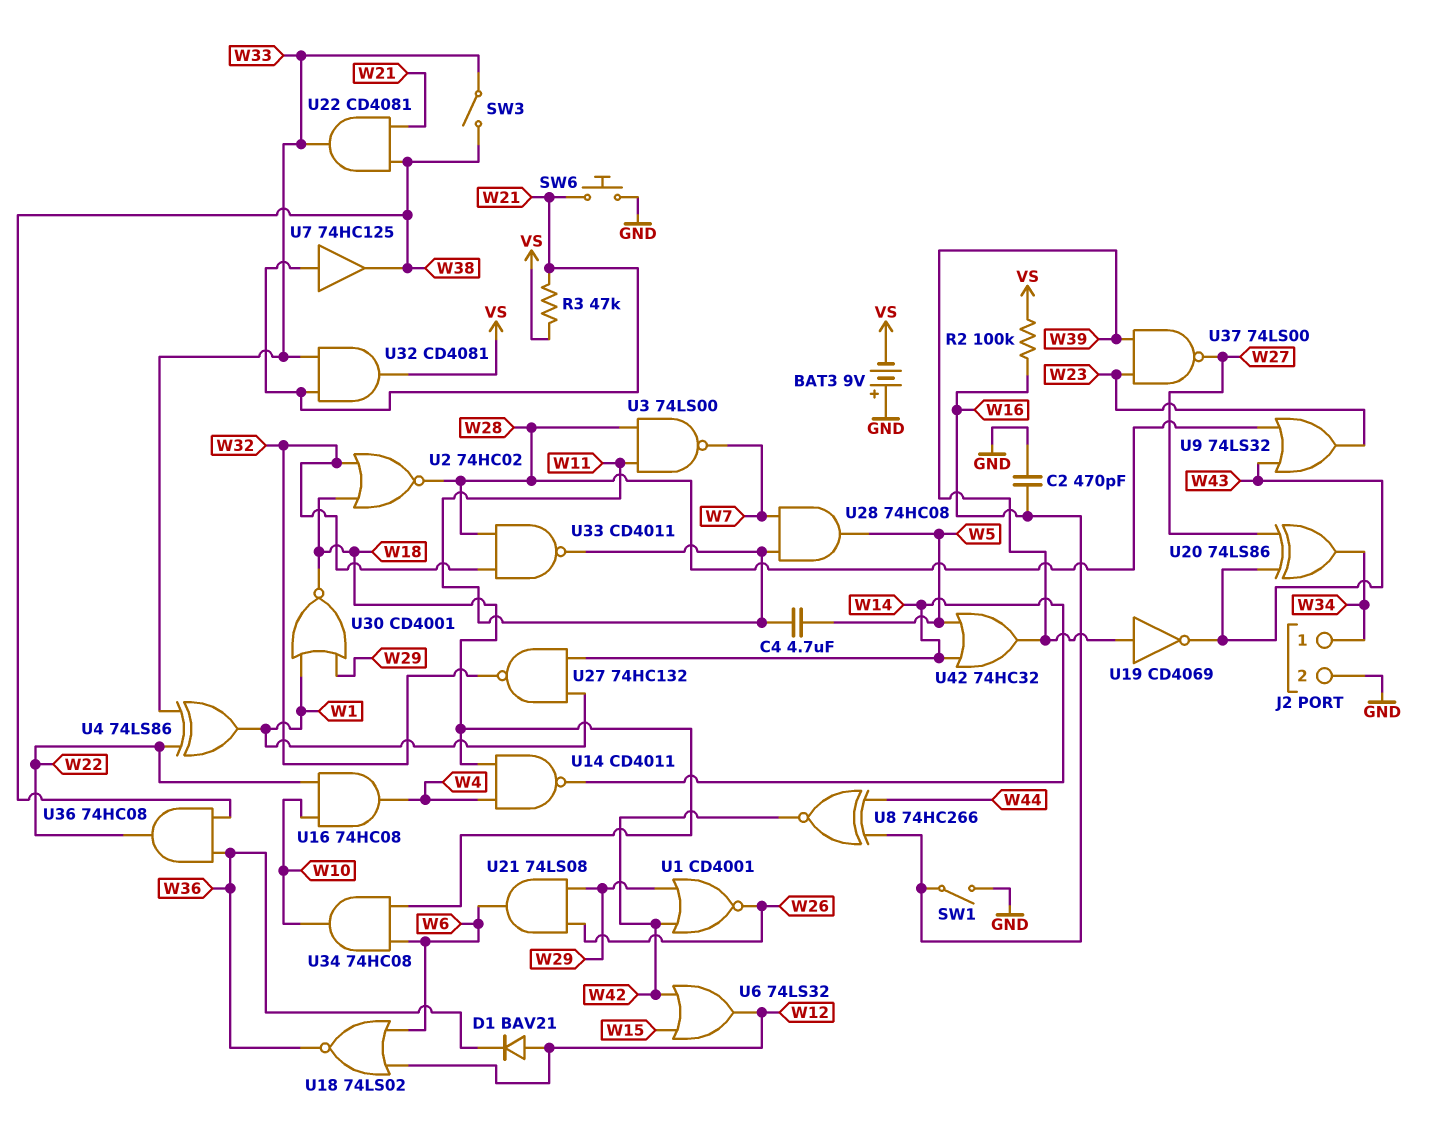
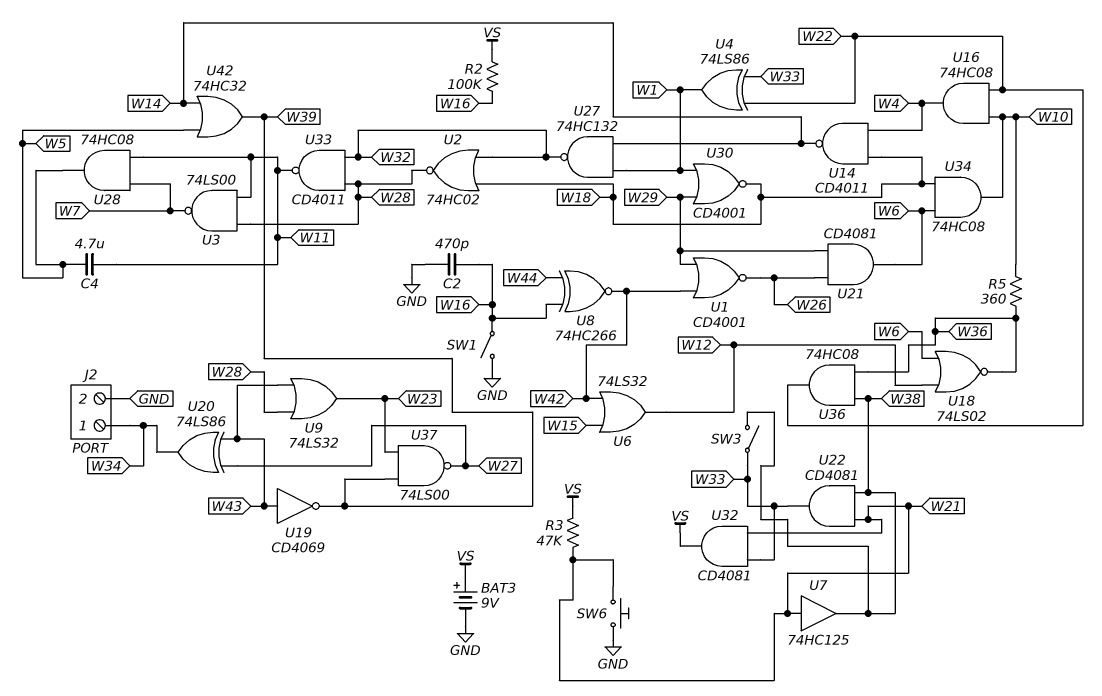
BAT3: 9V (plus GND, minus VS) -> 9V (plus VS, minus GND)
D1: diode BAV21 (A W12, K W36) -> none
R5: none -> 360 (W10, W36)
U19: NOT CD4069 (in W39, out W43) -> NOT CD4069 (in W43, out W39)
U21: AND 74LS08 (in W26, in W29, out W6) -> AND CD4081 (in W26, in W29, out W6)

